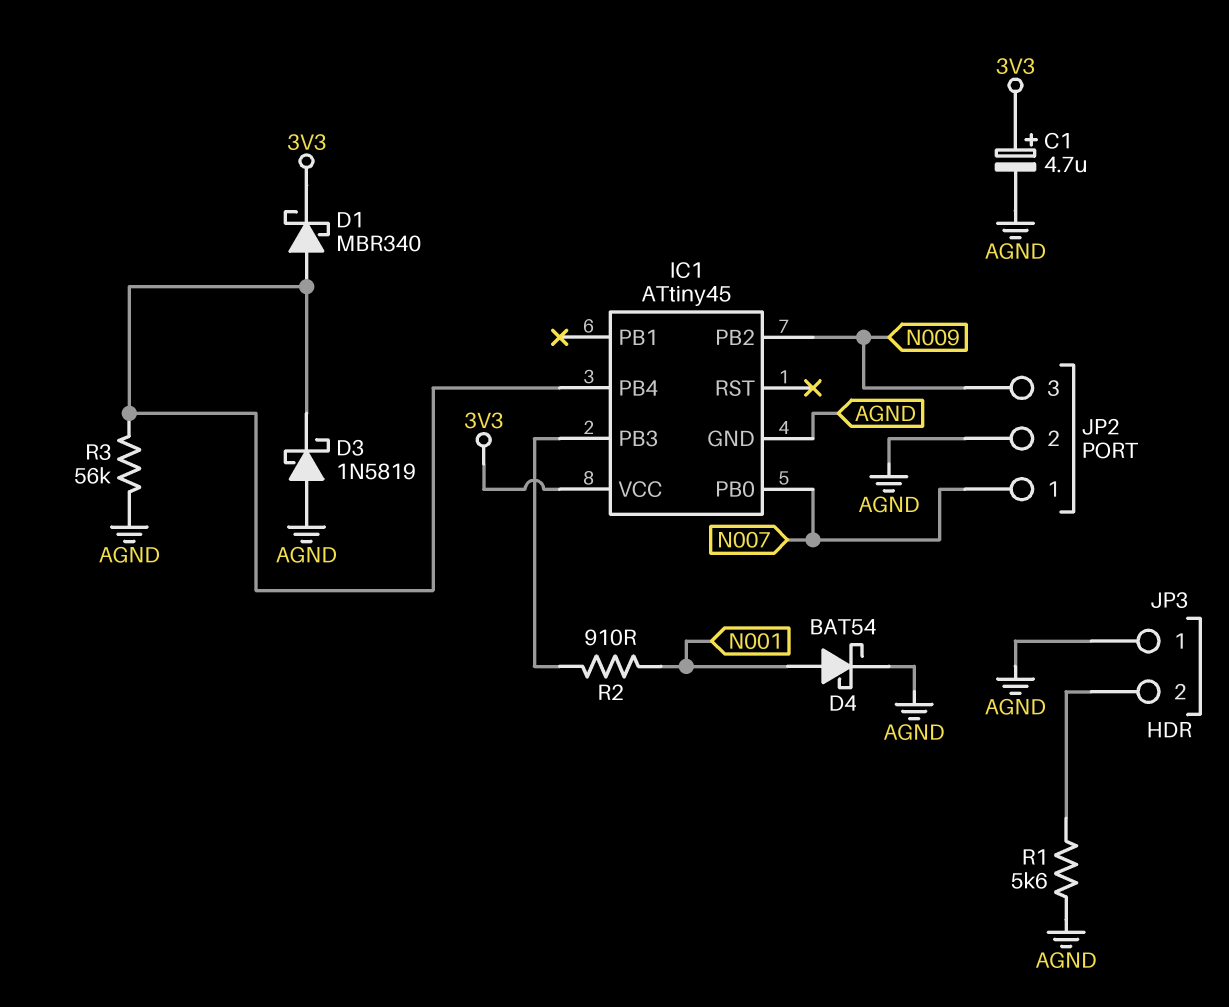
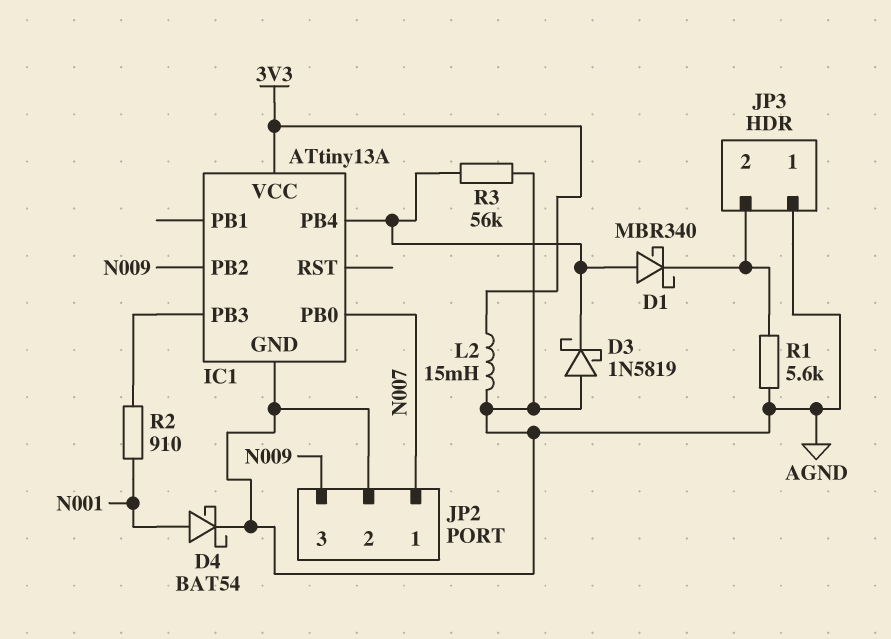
C1: 4.7uF (plus 3V3, minus AGND) -> none
D1: schottky MBR340 (A IC1/PB4, K 3V3) -> schottky MBR340 (A IC1/PB4, K JP3/2)
IC1: ATtiny45 -> ATtiny13A
L2: none -> 15mH (3V3, AGND)

